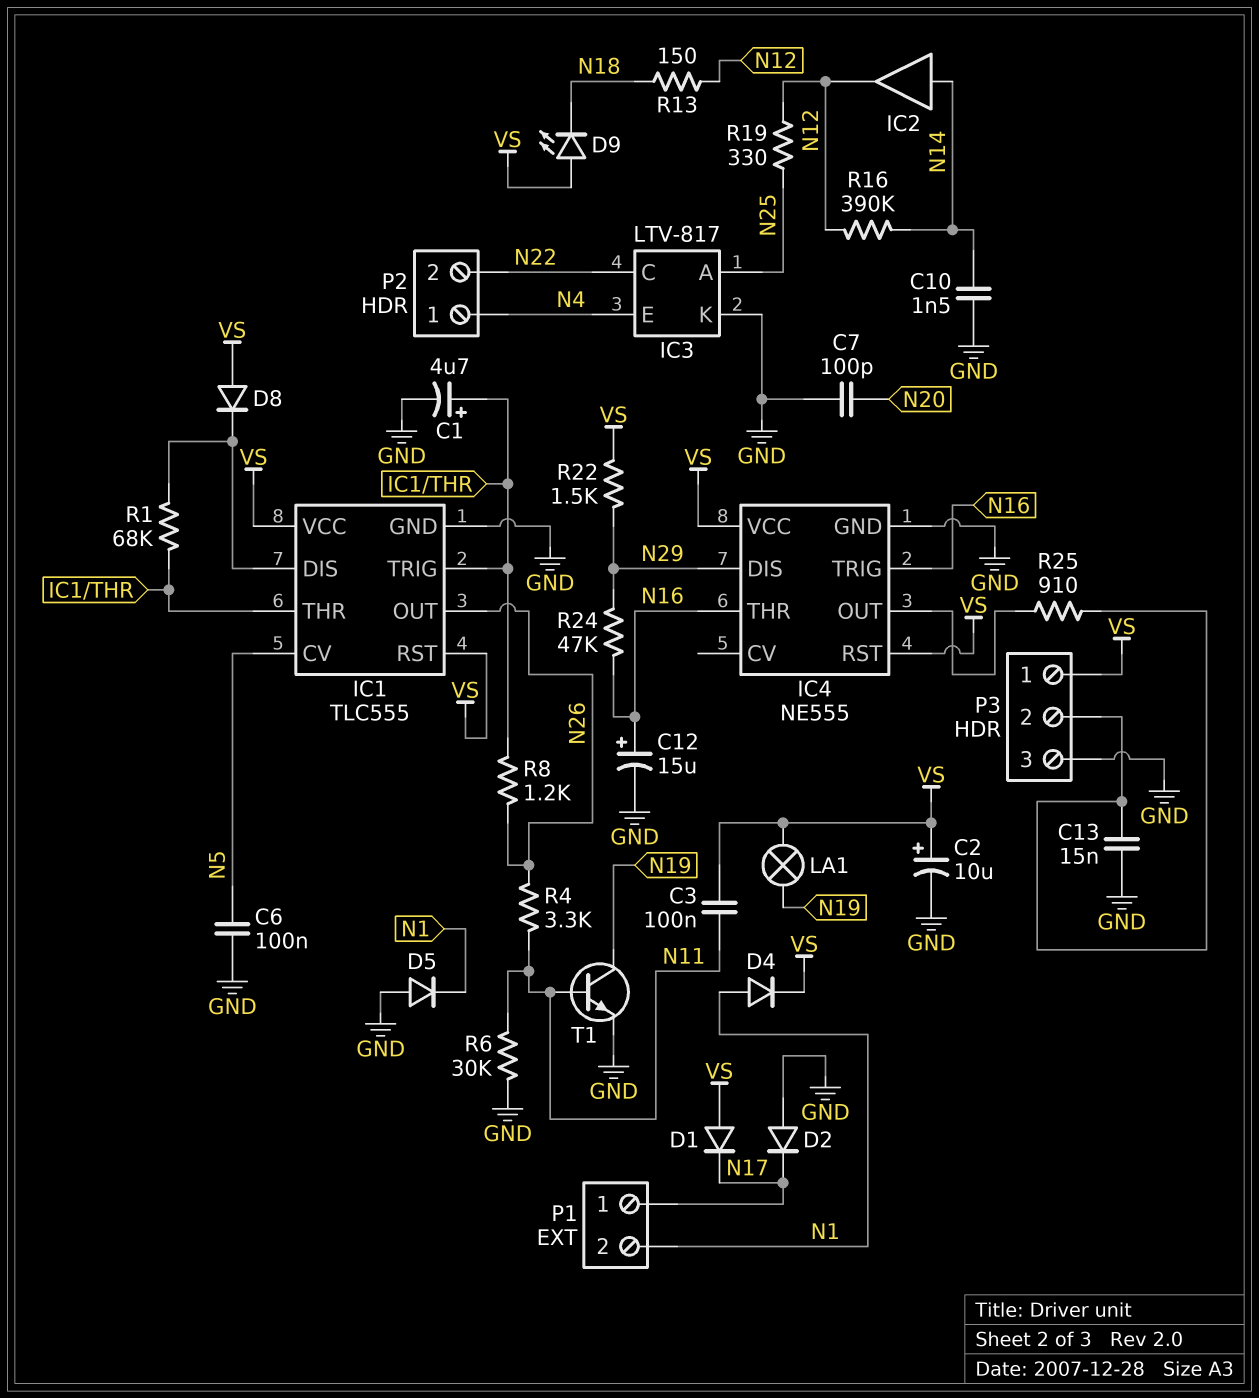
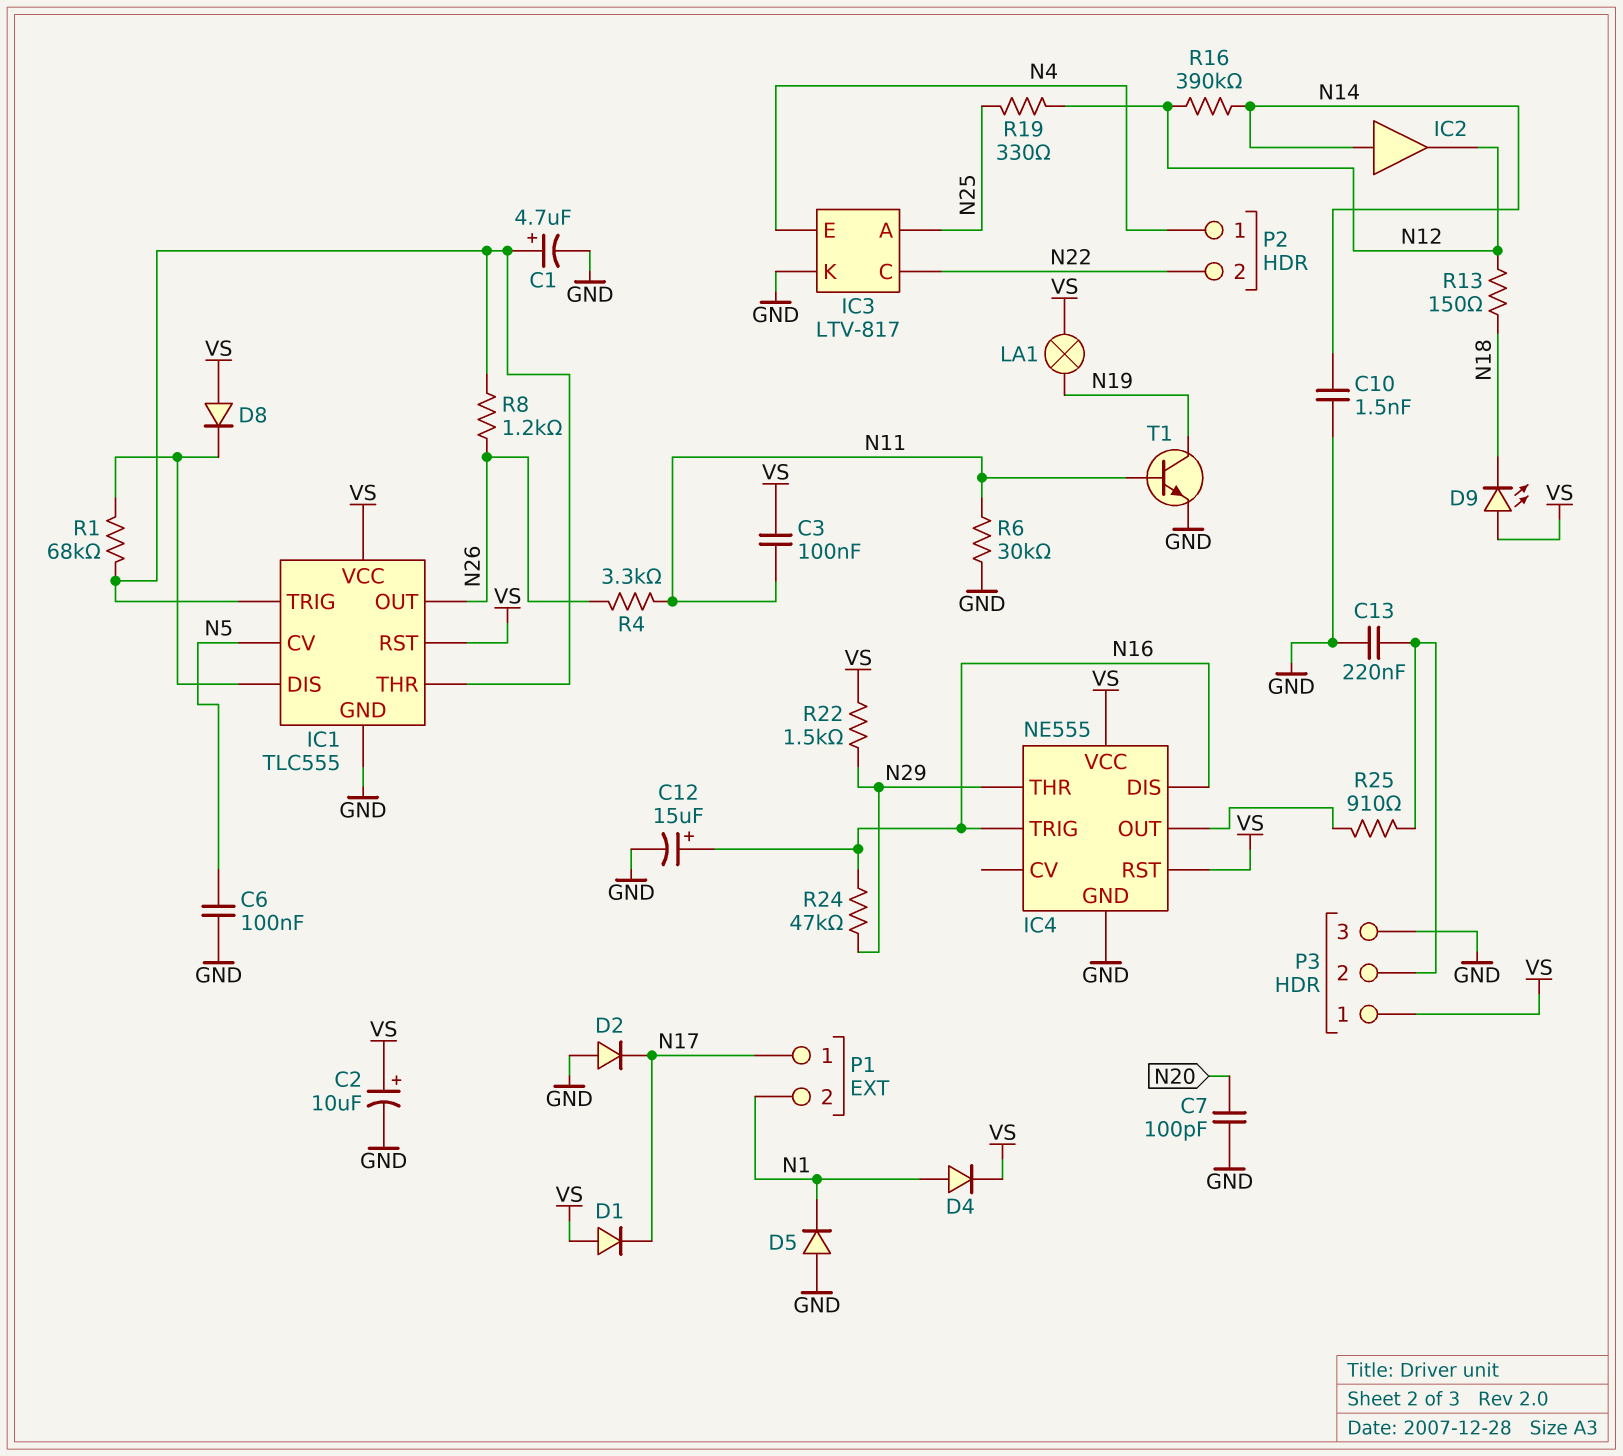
C13: 15nF (GND, P3/2) -> 220nF (GND, P3/2)
IC4 pin DIS: N29 -> N16
IC4 pin THR: N16 -> N29

